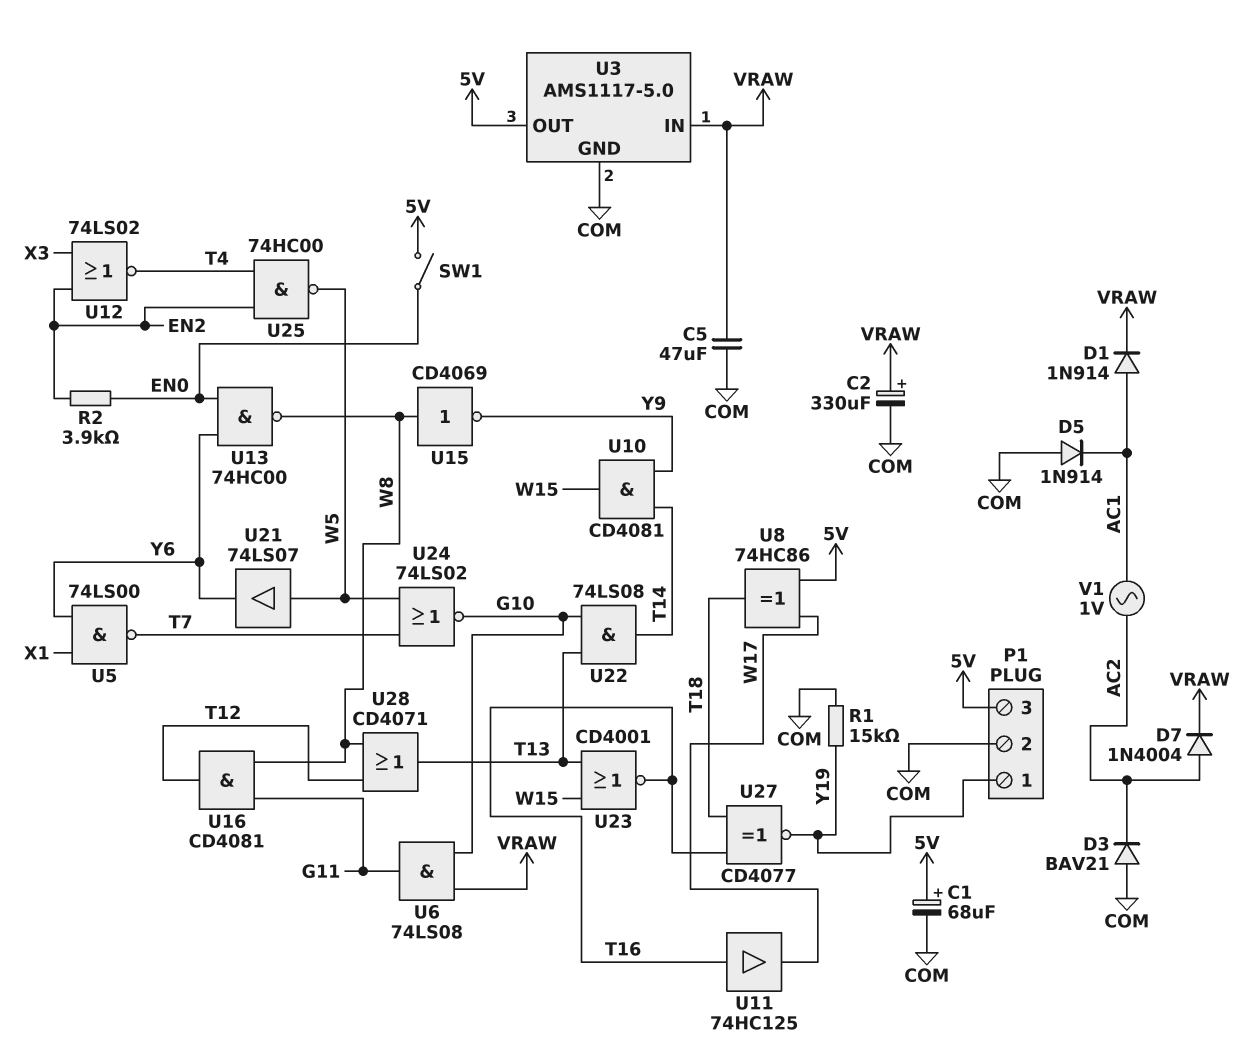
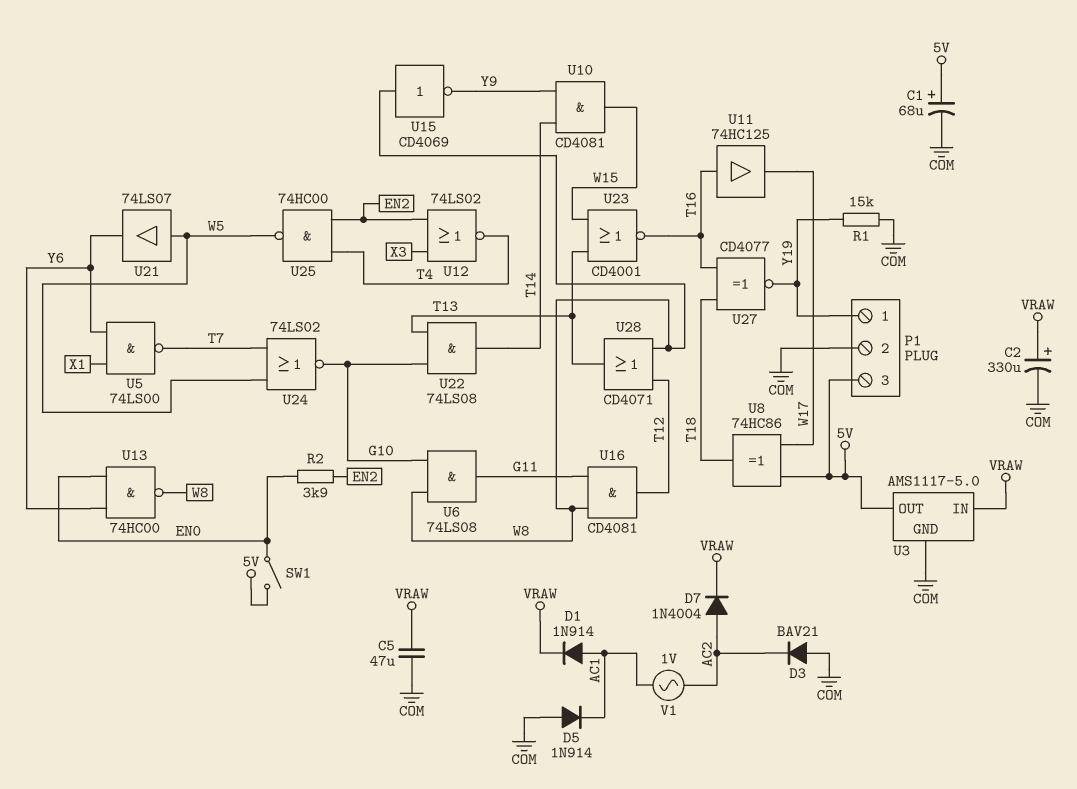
U6: AND 74LS08 (in G10, in VRAW, out G11) -> AND 74LS08 (in G10, in W8, out G11)

